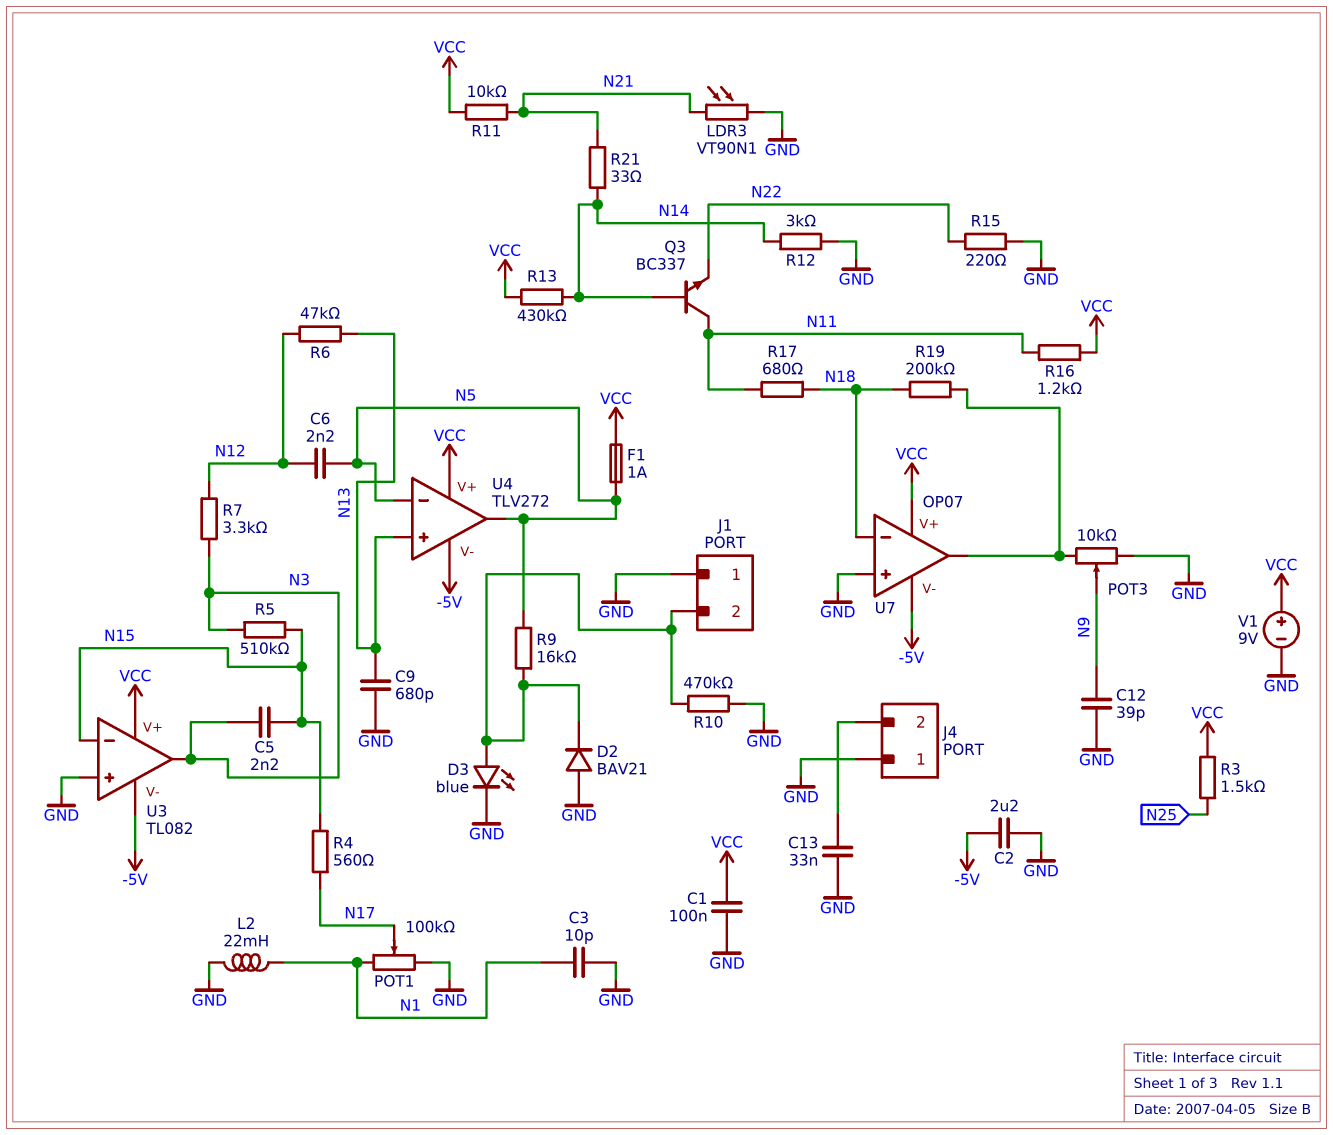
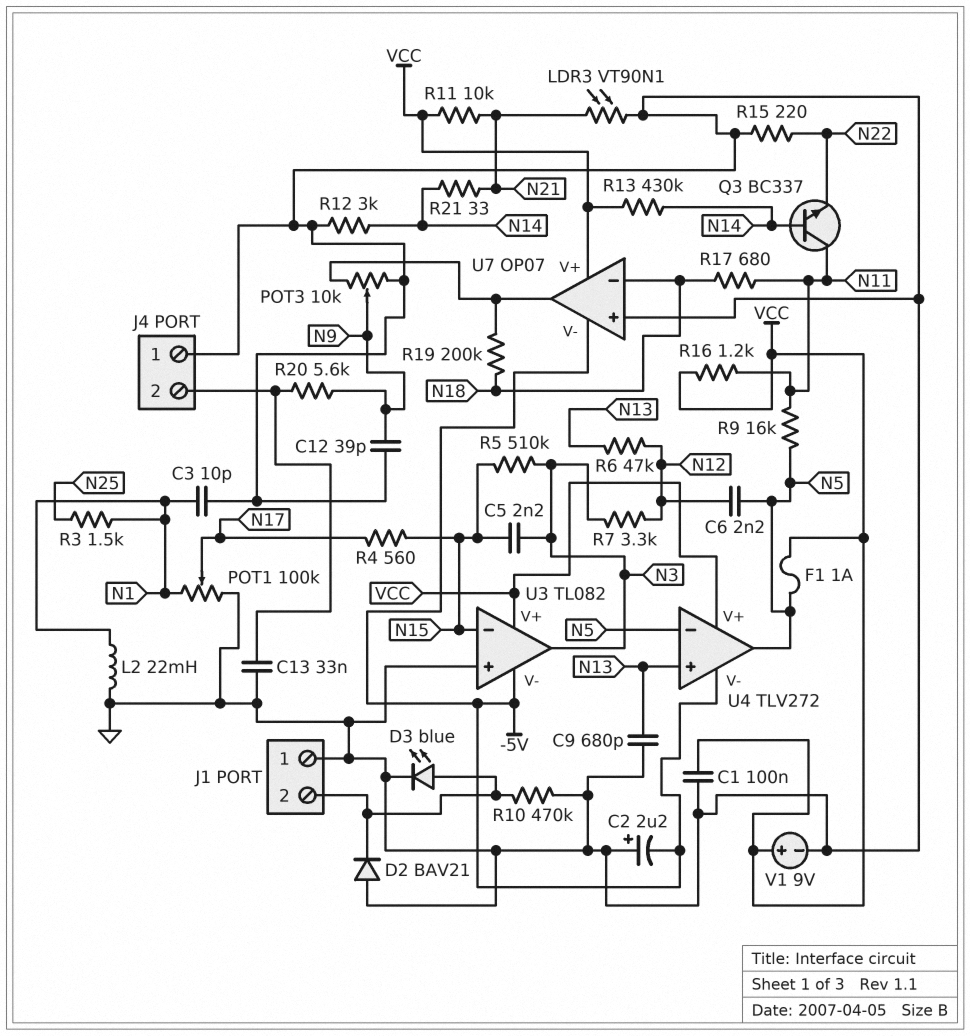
C2: 2.2uF (-5V, GND) -> 2.2uF (plus GND, minus -5V)
R3: 1.5k (N25, VCC) -> 1.5k (N1, N25)
R9: 16k (J1/2, N5) -> 16k (N5, N11)
R20: none -> 5.6k (J4/2, N9)

